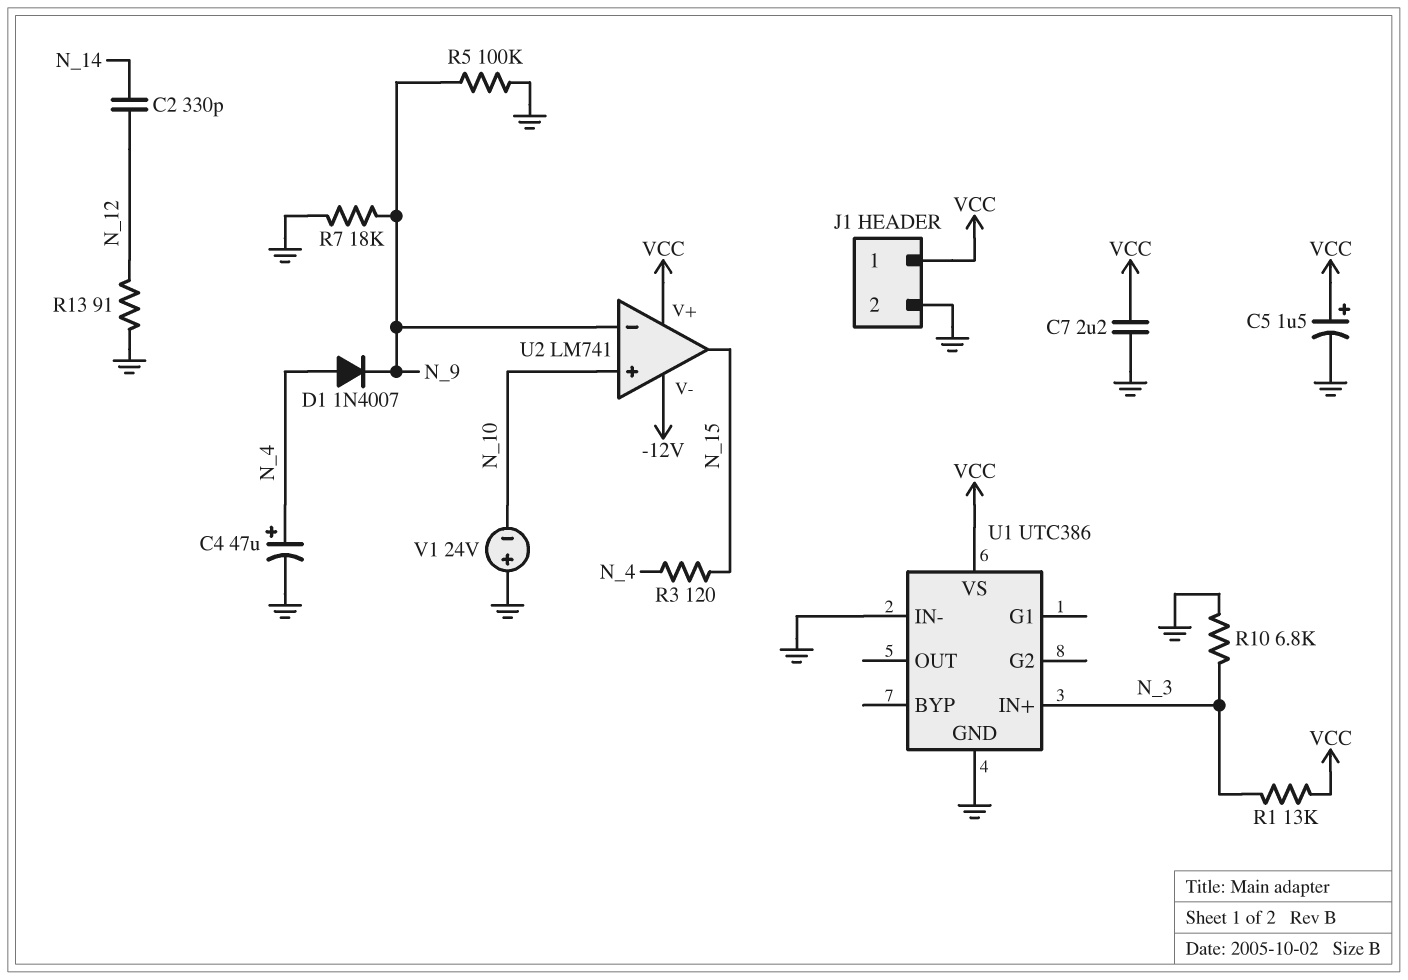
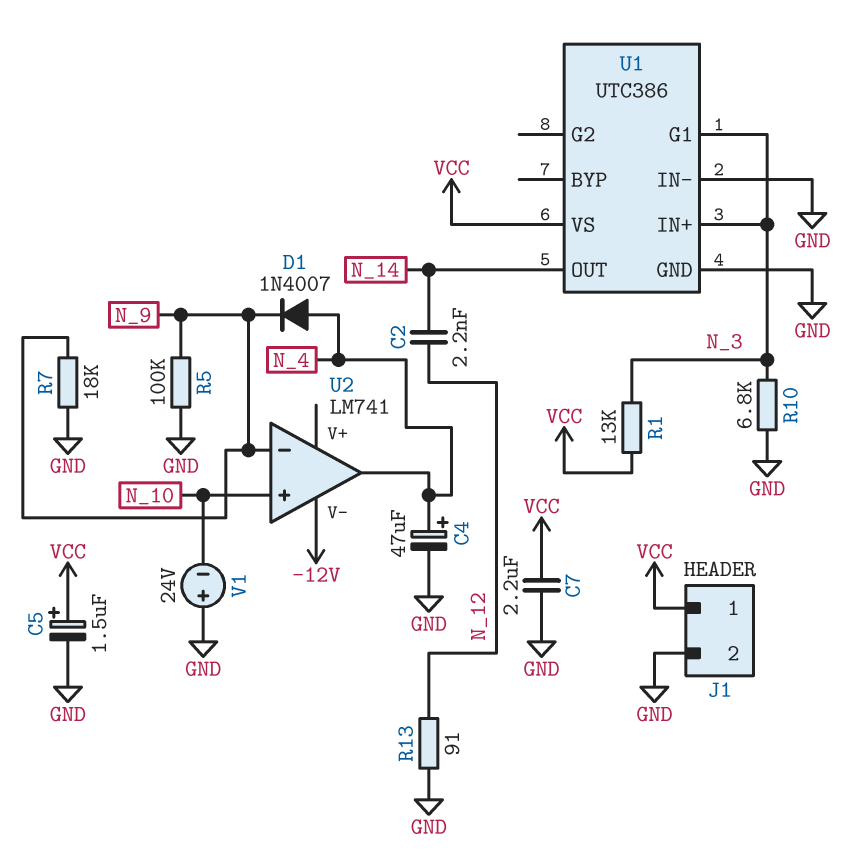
C2: 330pF (N_12, N_14) -> 2.2nF (N_12, N_14)
R3: 120 (N_4, N_15) -> none
U1 pin G1: none -> N_3
U1 pin OUT: none -> N_14
U2 pin V+: VCC -> none
U2 pin out: N_15 -> N_4

